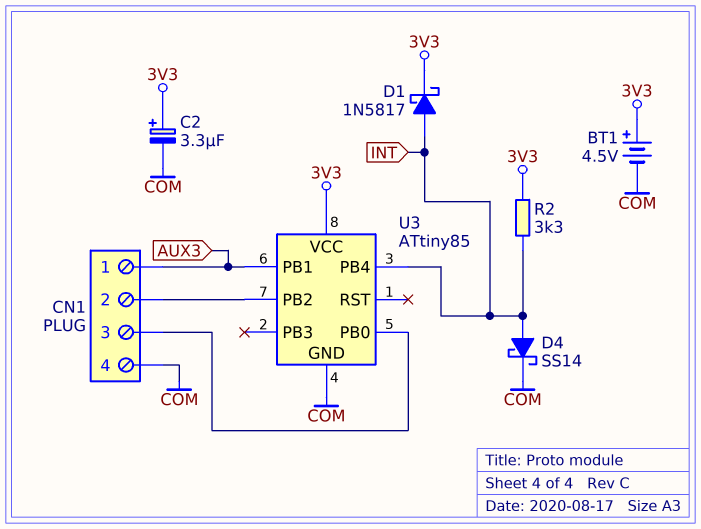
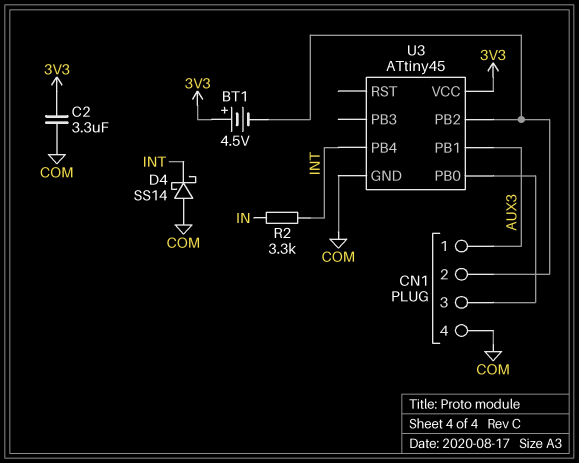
BT1: 4.5V (plus 3V3, minus COM) -> 4.5V (plus 3V3, minus CN1/2)
C2: 3.3uF (plus 3V3, minus COM) -> 3.3uF (3V3, COM)
D1: schottky 1N5817 (A INT, K 3V3) -> none
D4: schottky SS14 (A INT, K COM) -> schottky SS14 (A COM, K INT)
R2: 3.3k (3V3, INT) -> 3.3k (IN, INT)
U3: ATtiny85 -> ATtiny45

